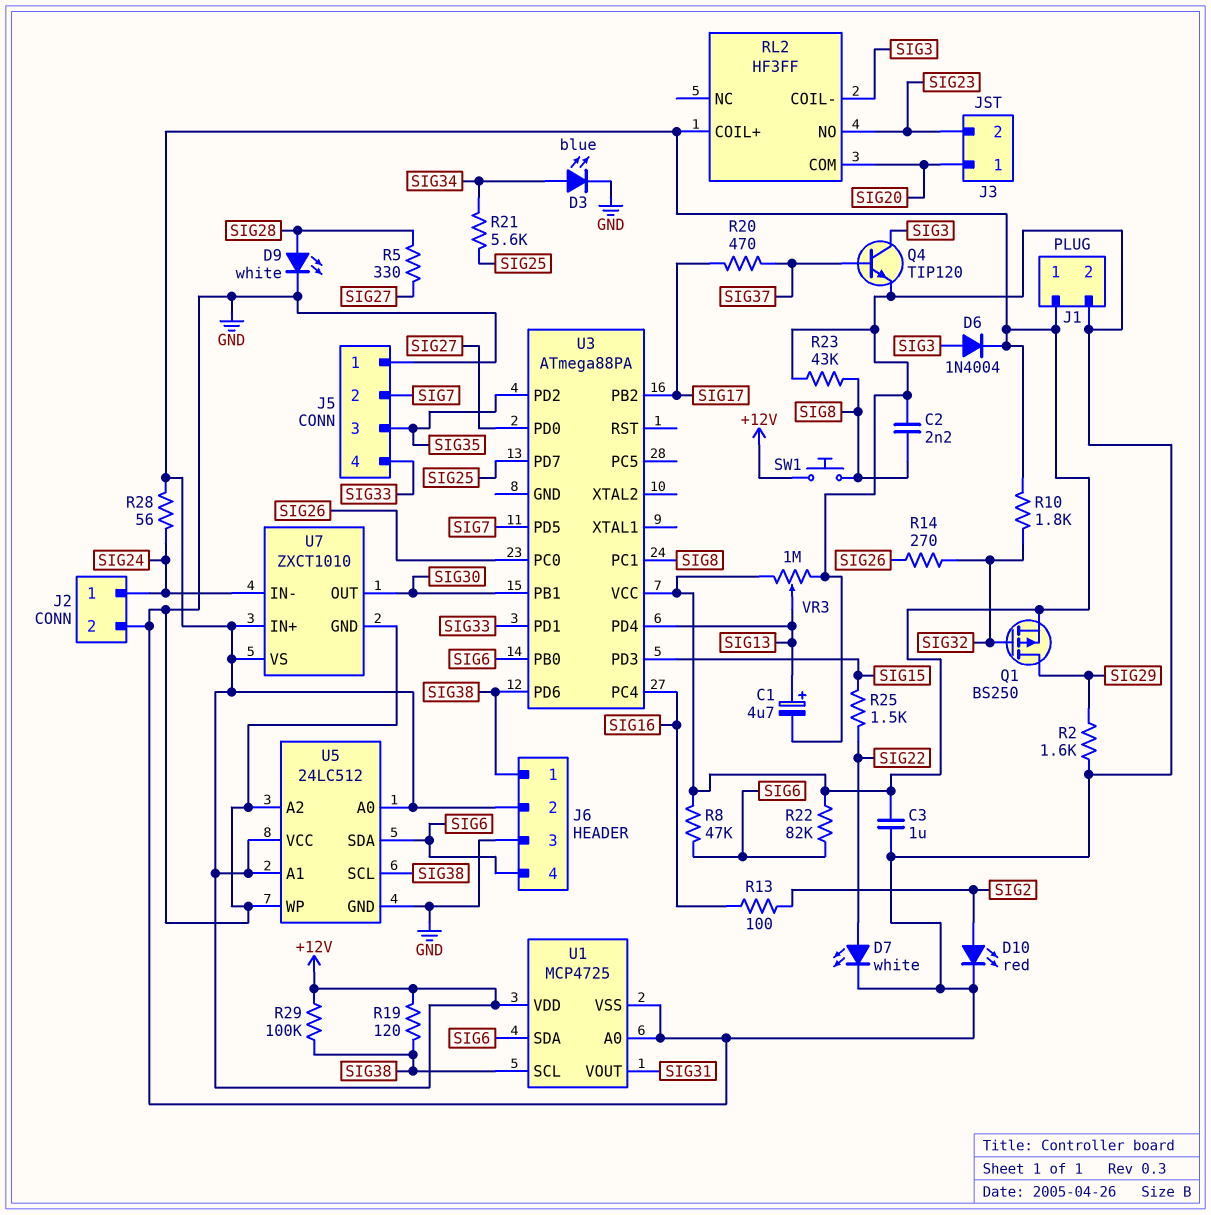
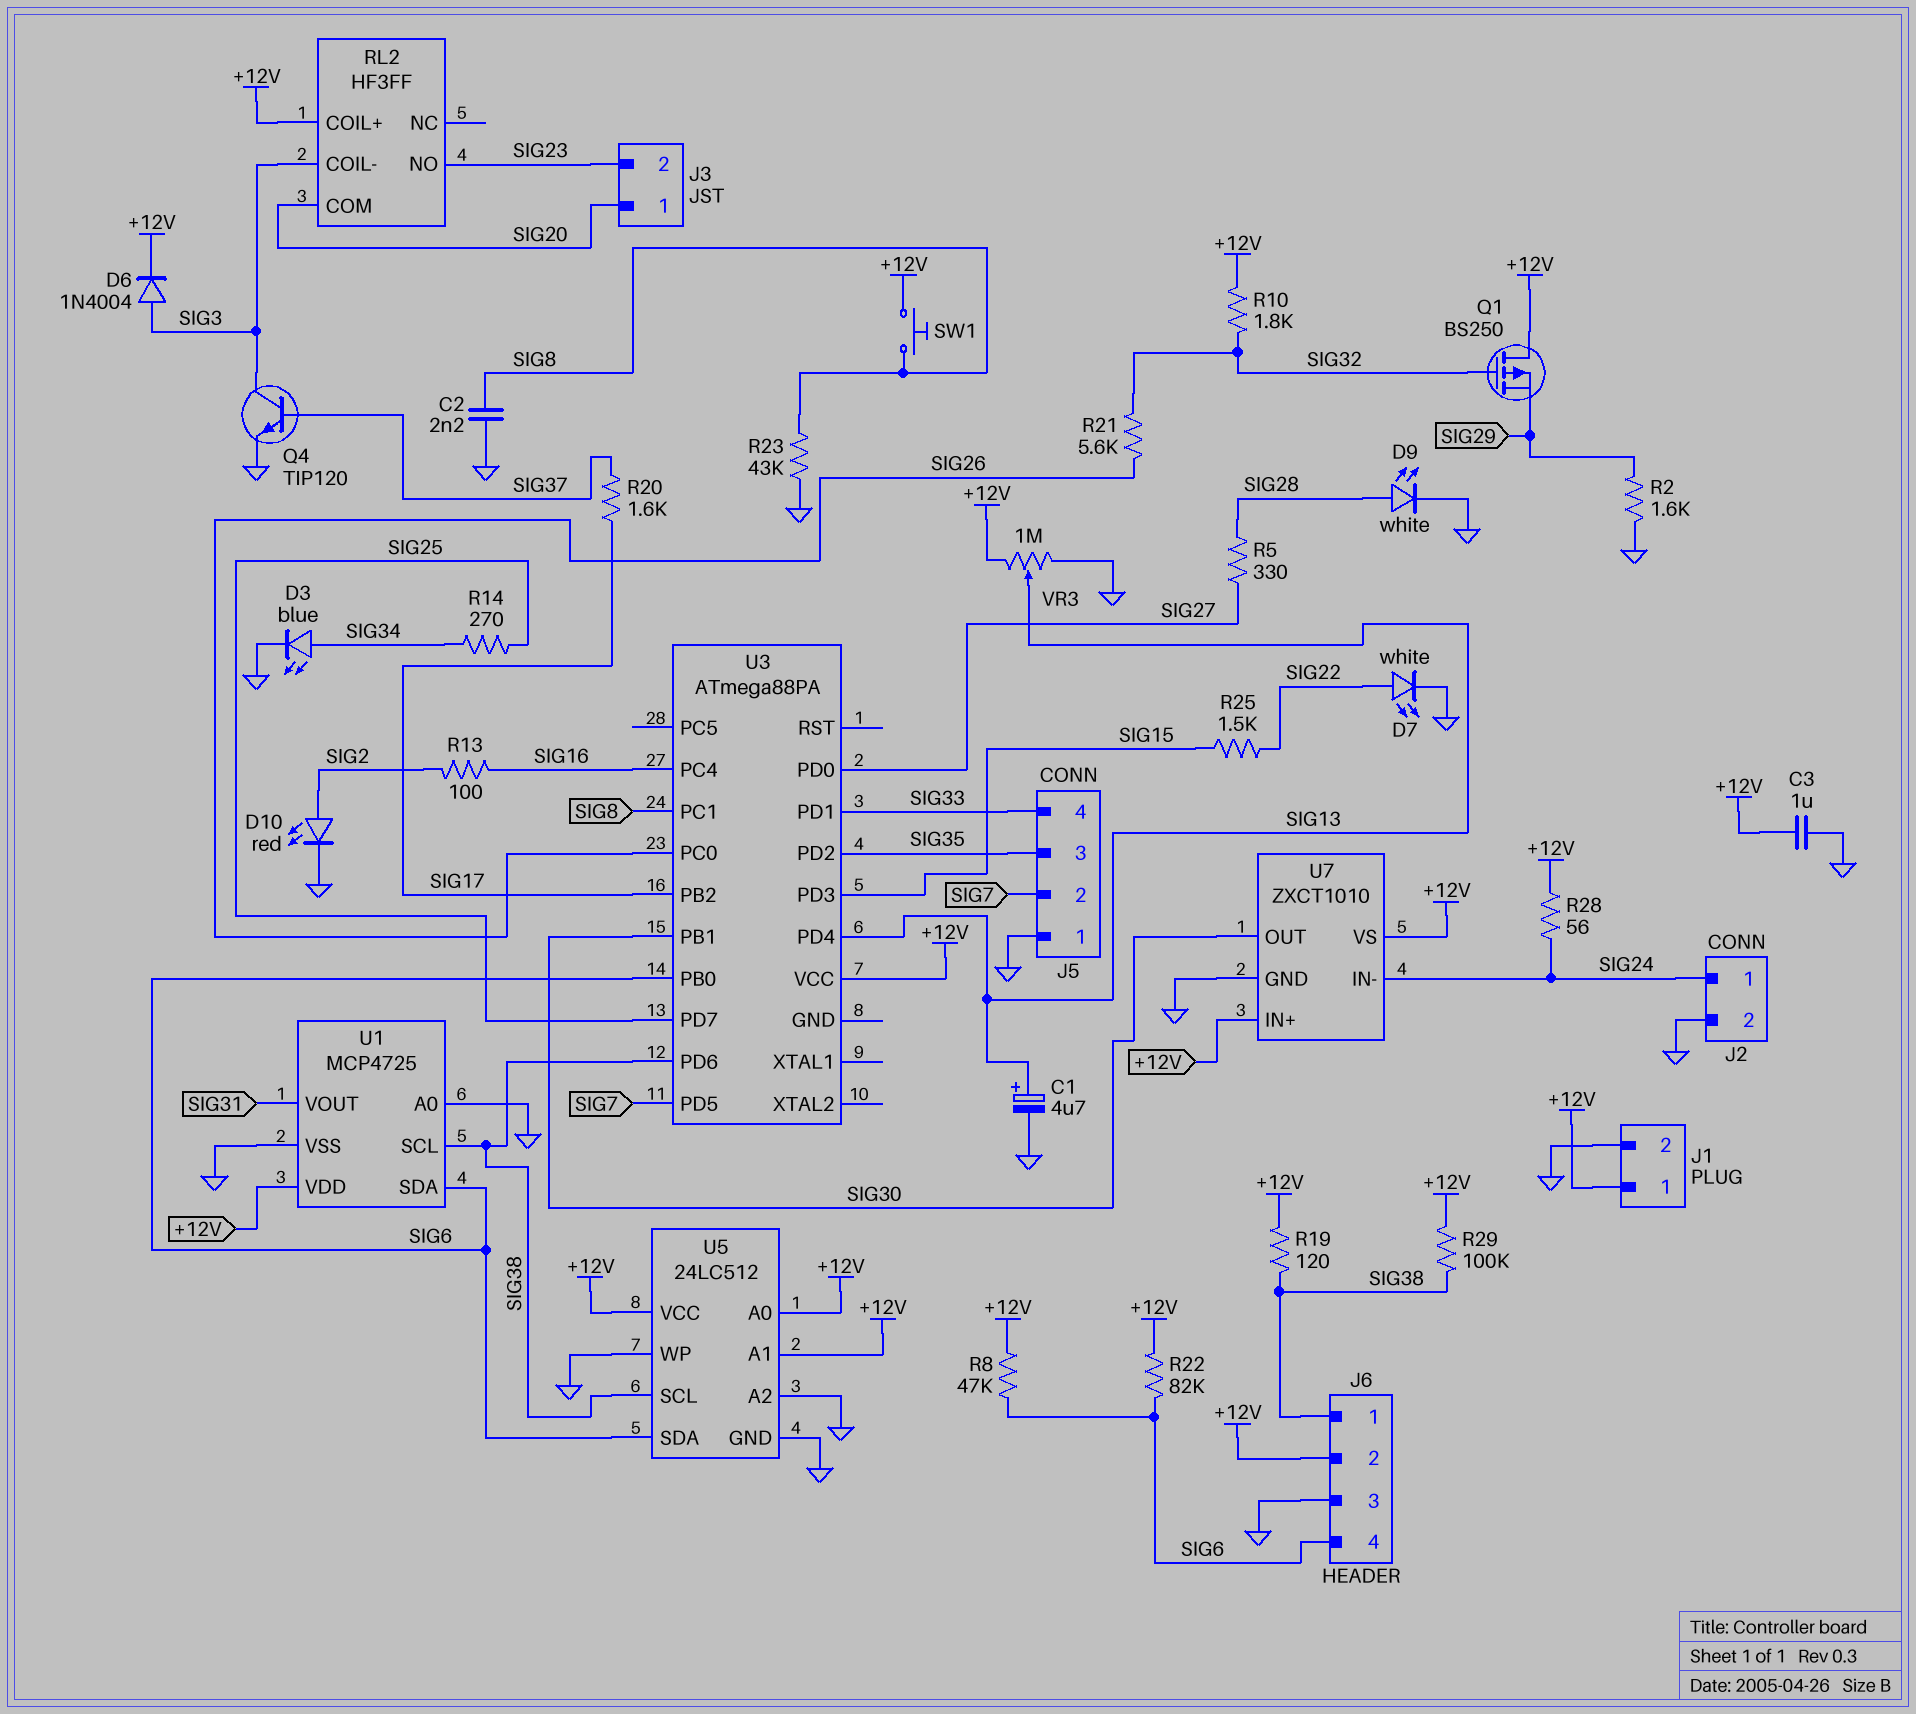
Q1: PMOS BS250 (G SIG32, D SIG29, S +12V) -> PMOS BS250 (G SIG32, D +12V, S SIG29)
R14: 270 (SIG26, SIG32) -> 270 (SIG25, SIG34)
R20: 470 (SIG17, SIG37) -> 1.6k (SIG17, SIG37)
R21: 5.6k (SIG25, SIG34) -> 5.6k (SIG26, SIG32)

